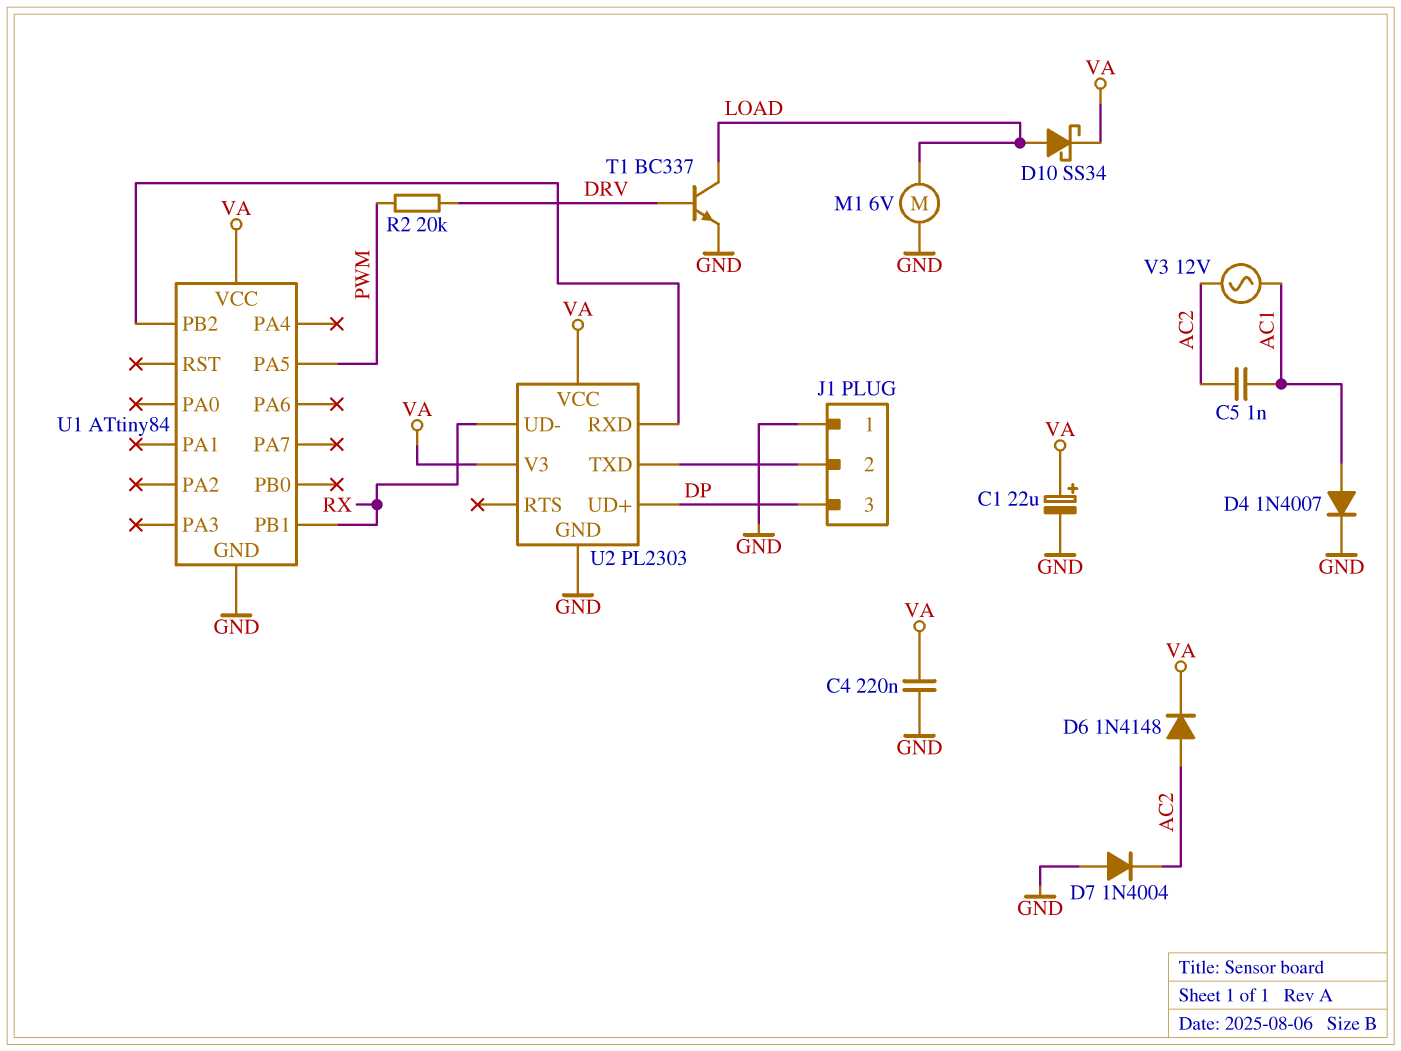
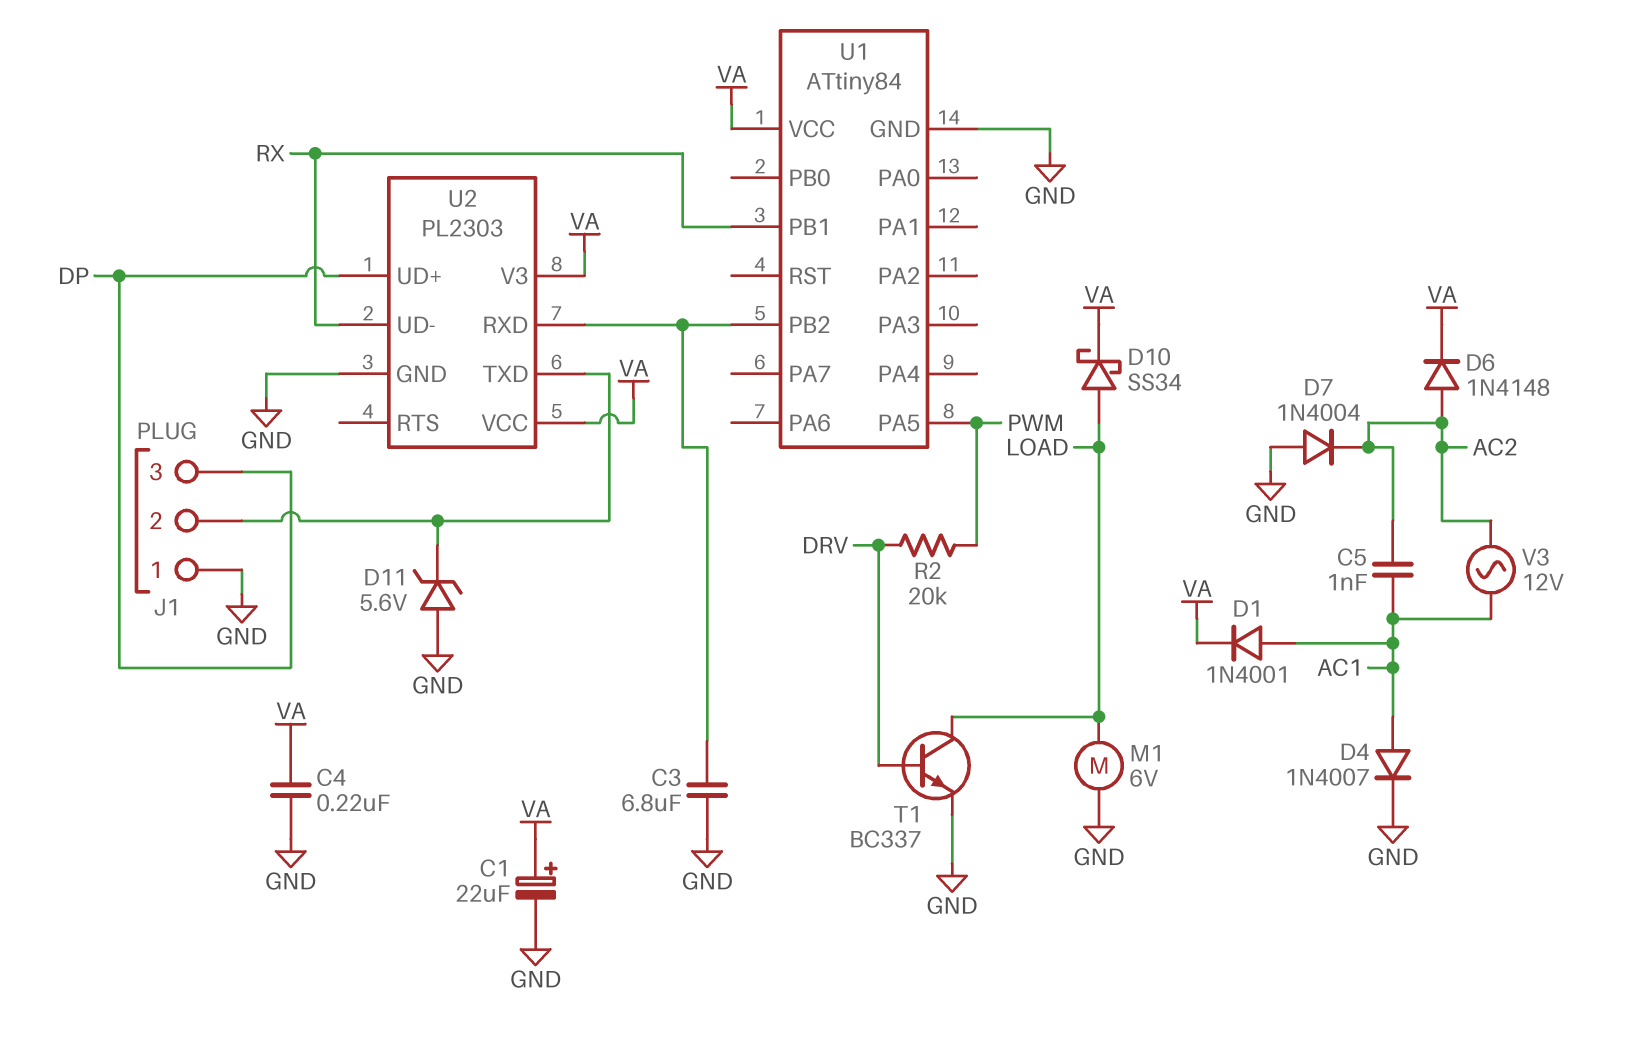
C3: none -> 6.8uF (GND, U1/PB2)
D1: none -> diode 1N4001 (A AC1, K VA)
D11: none -> zener 5.6V (A GND, K J1/2)

